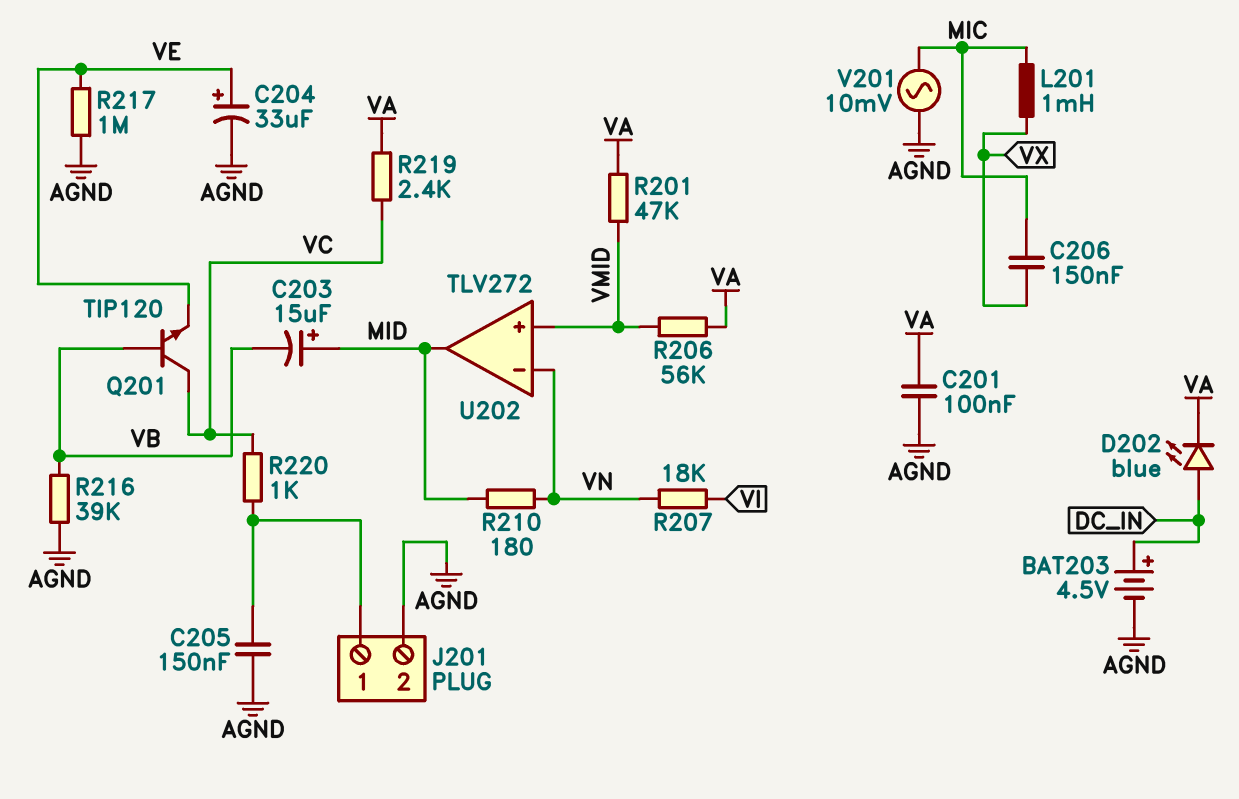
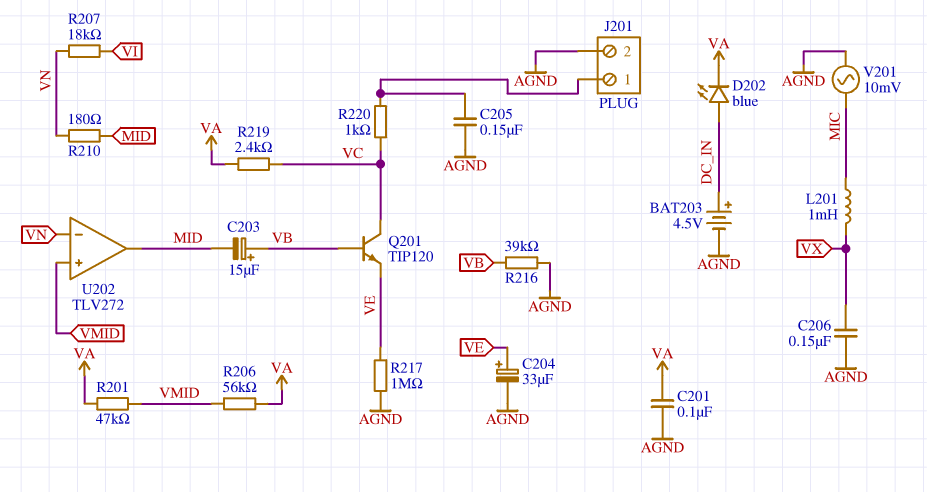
C203: 15uF (plus MID, minus VB) -> 15uF (plus VB, minus MID)
C206: 150nF (MIC, VX) -> 150nF (AGND, VX)

